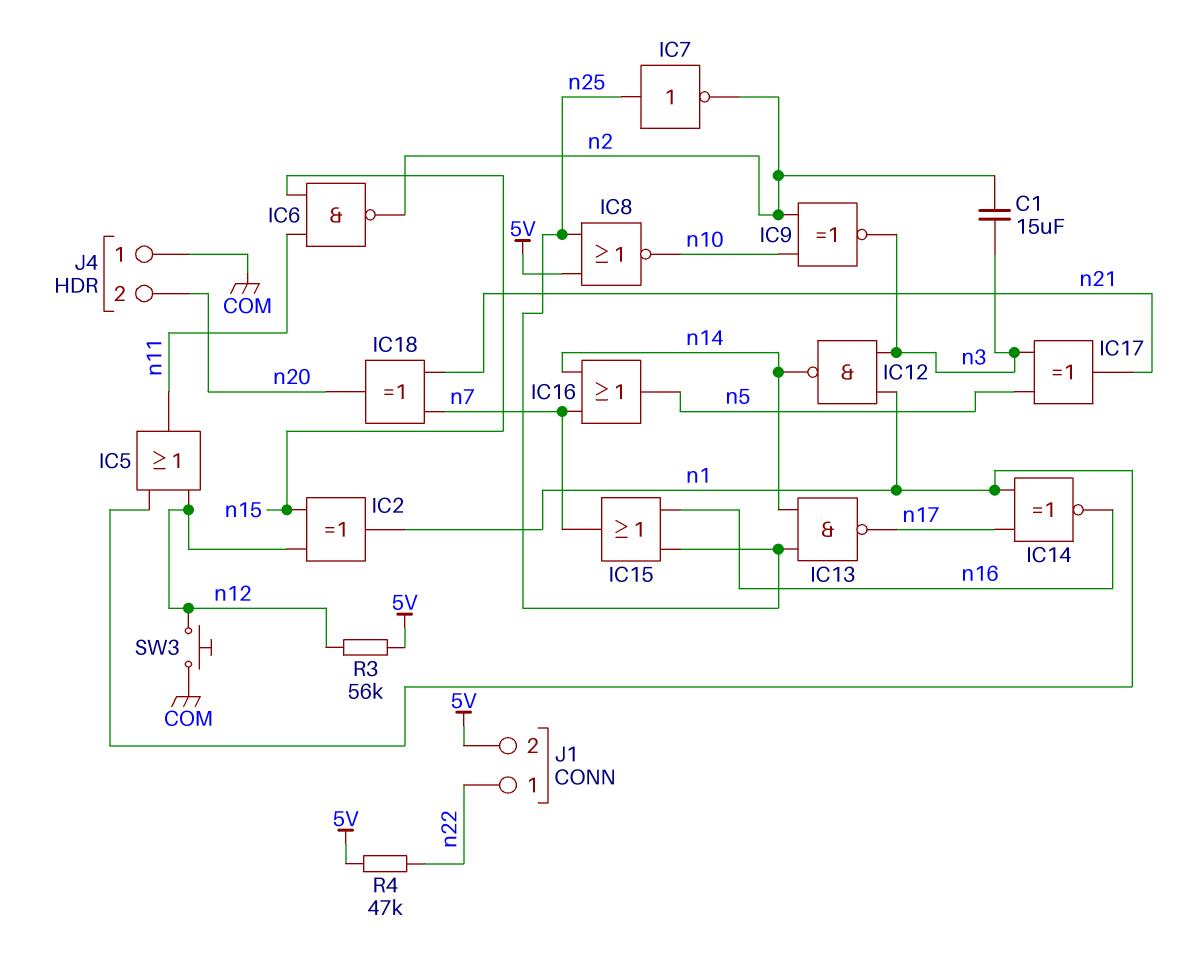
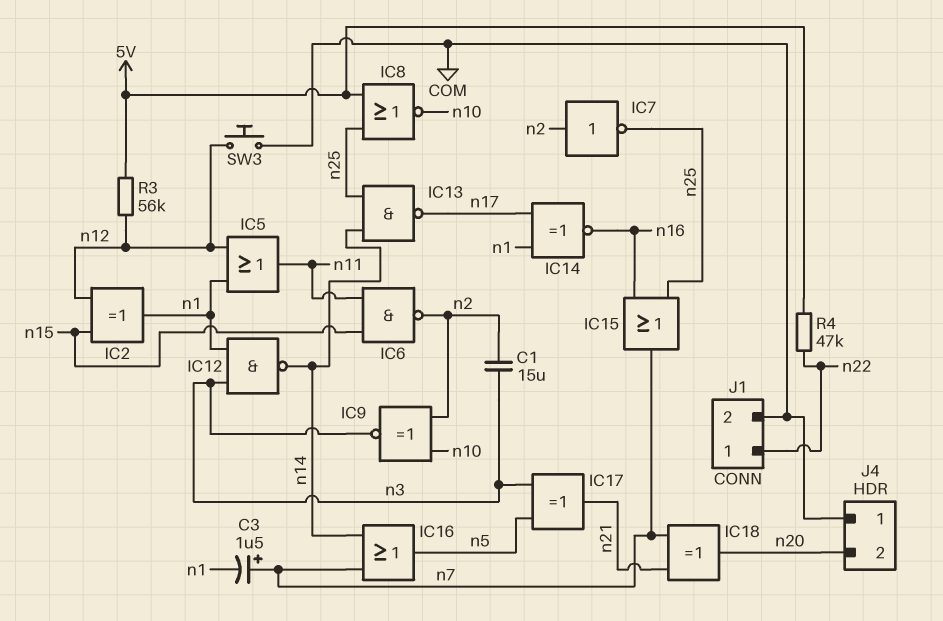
C3: none -> 1.5uF (plus n7, minus n1)
IC7: NOT (in n25, out n2) -> NOT (in n2, out n25)
J1 pin 2: 5V -> COM

